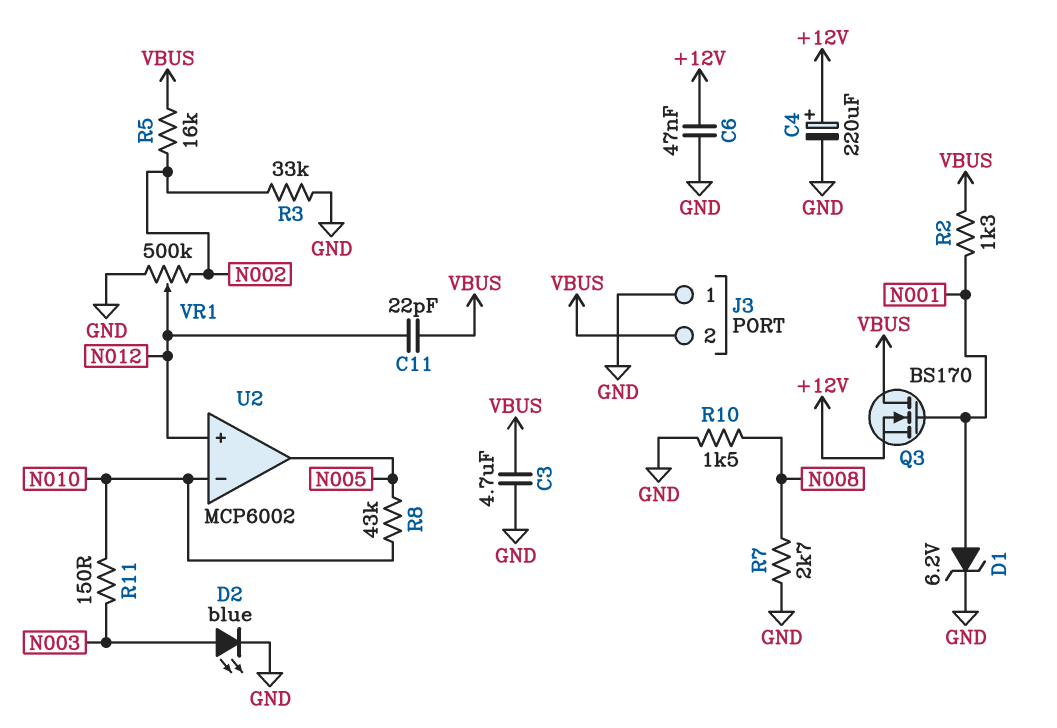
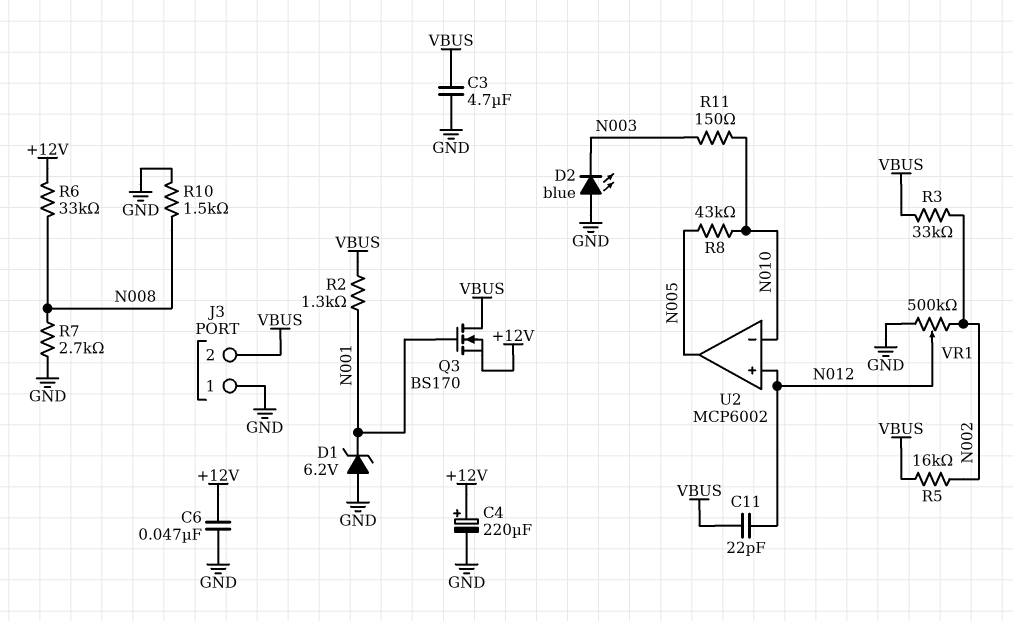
D1: zener 6.2V (A N001, K GND) -> zener 6.2V (A GND, K N001)
D2: LED blue (A N003, K GND) -> LED blue (A GND, K N003)
R3: 33k (GND, N002) -> 33k (N002, VBUS)
R6: none -> 33k (+12V, N008)

